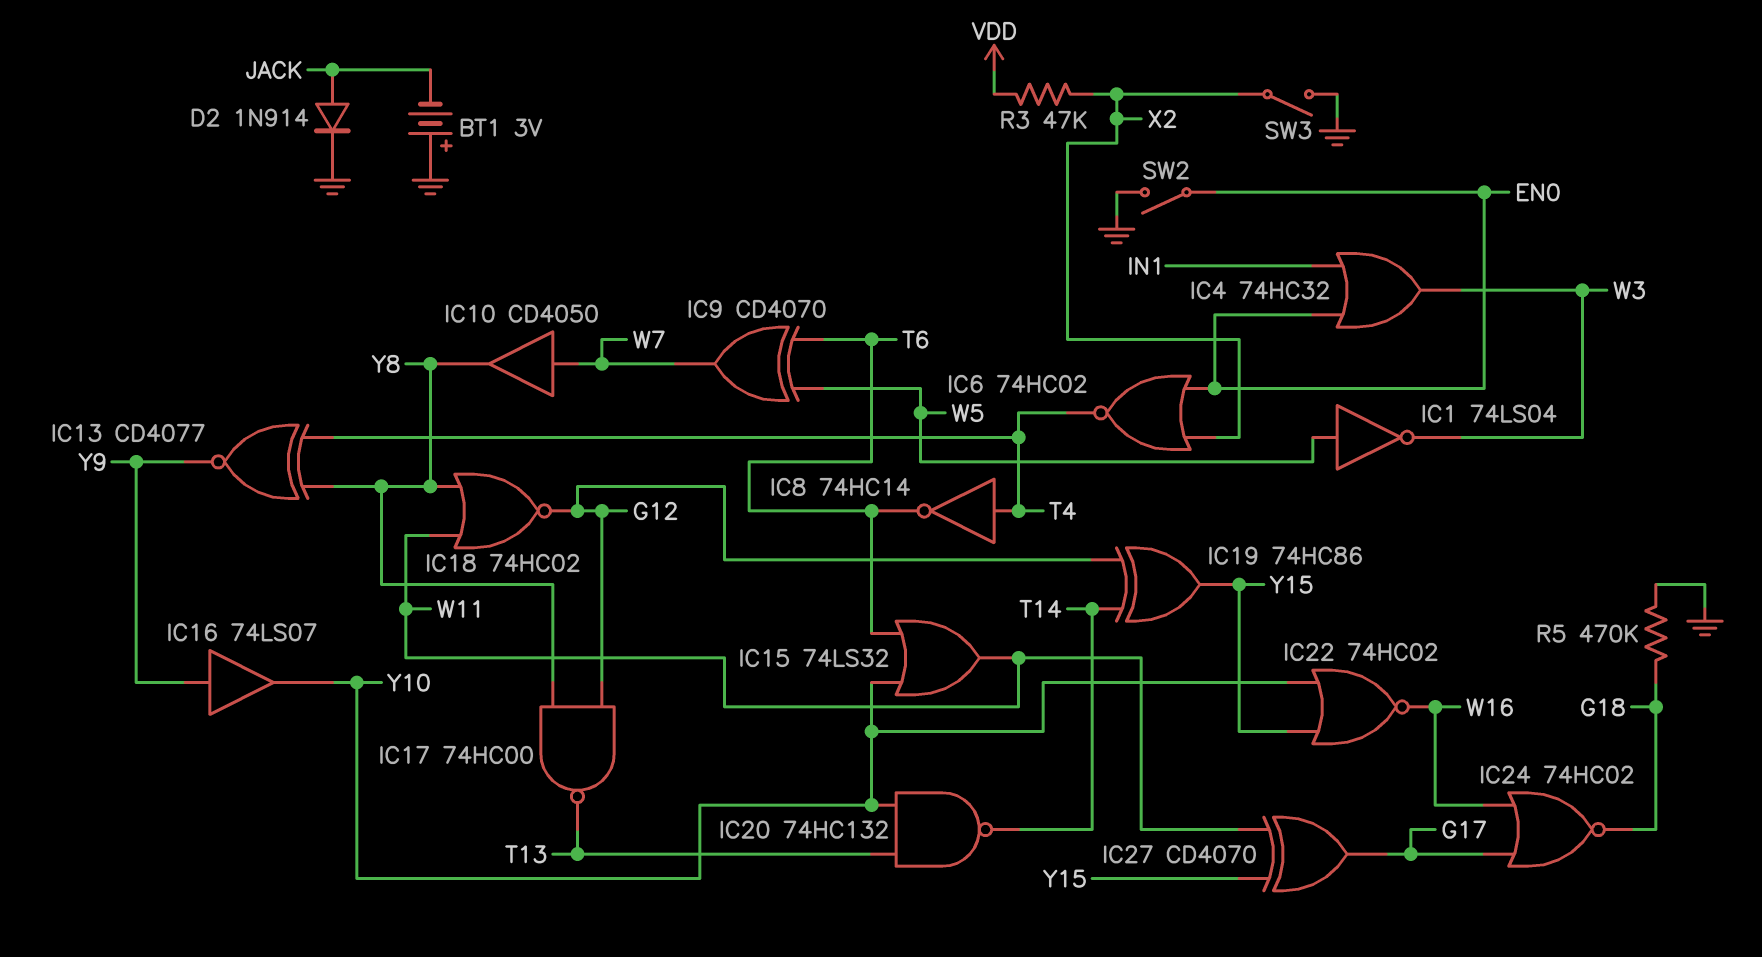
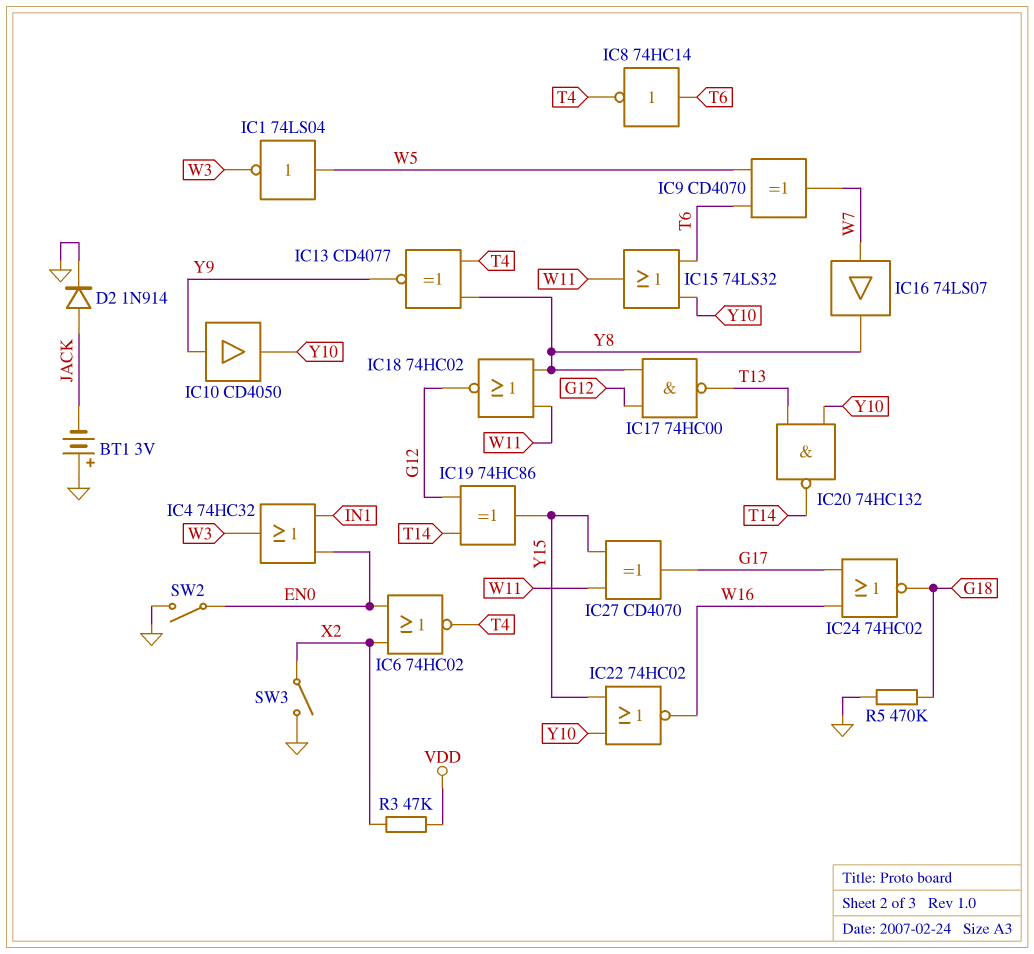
IC8: NOT 74HC14 (in T4, out T6) -> NOT 74HC14 (in T6, out T4)
IC10: buffer CD4050 (in W7, out Y8) -> buffer CD4050 (in Y9, out Y10)
IC16: buffer 74LS07 (in Y9, out Y10) -> buffer 74LS07 (in W7, out Y8)

